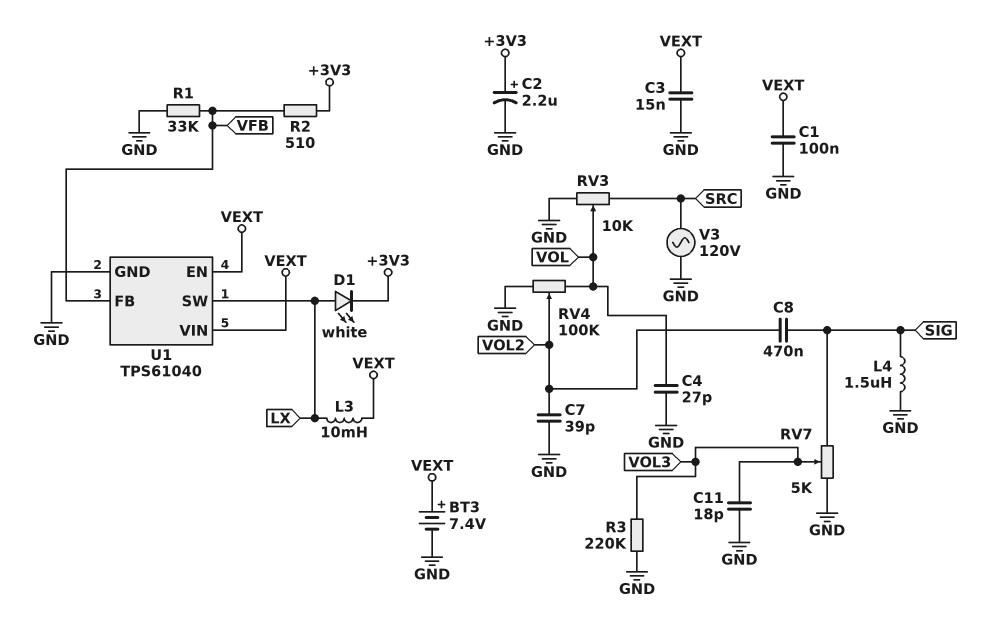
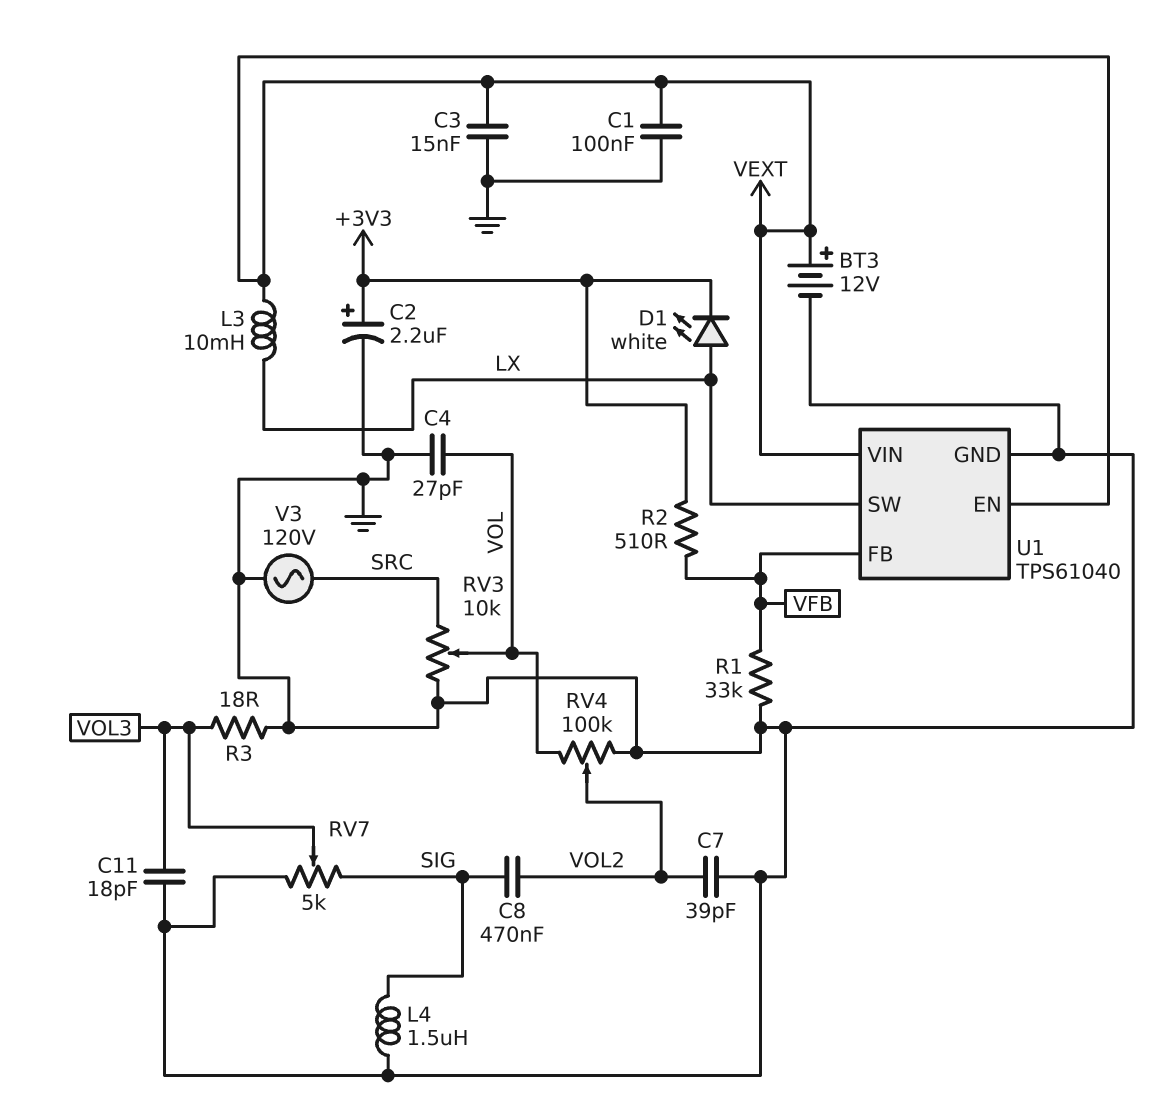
BT3: 7.4V (plus VEXT, minus GND) -> 12V (plus VEXT, minus GND)
R3: 220k (GND, VOL3) -> 18 (GND, VOL3)

